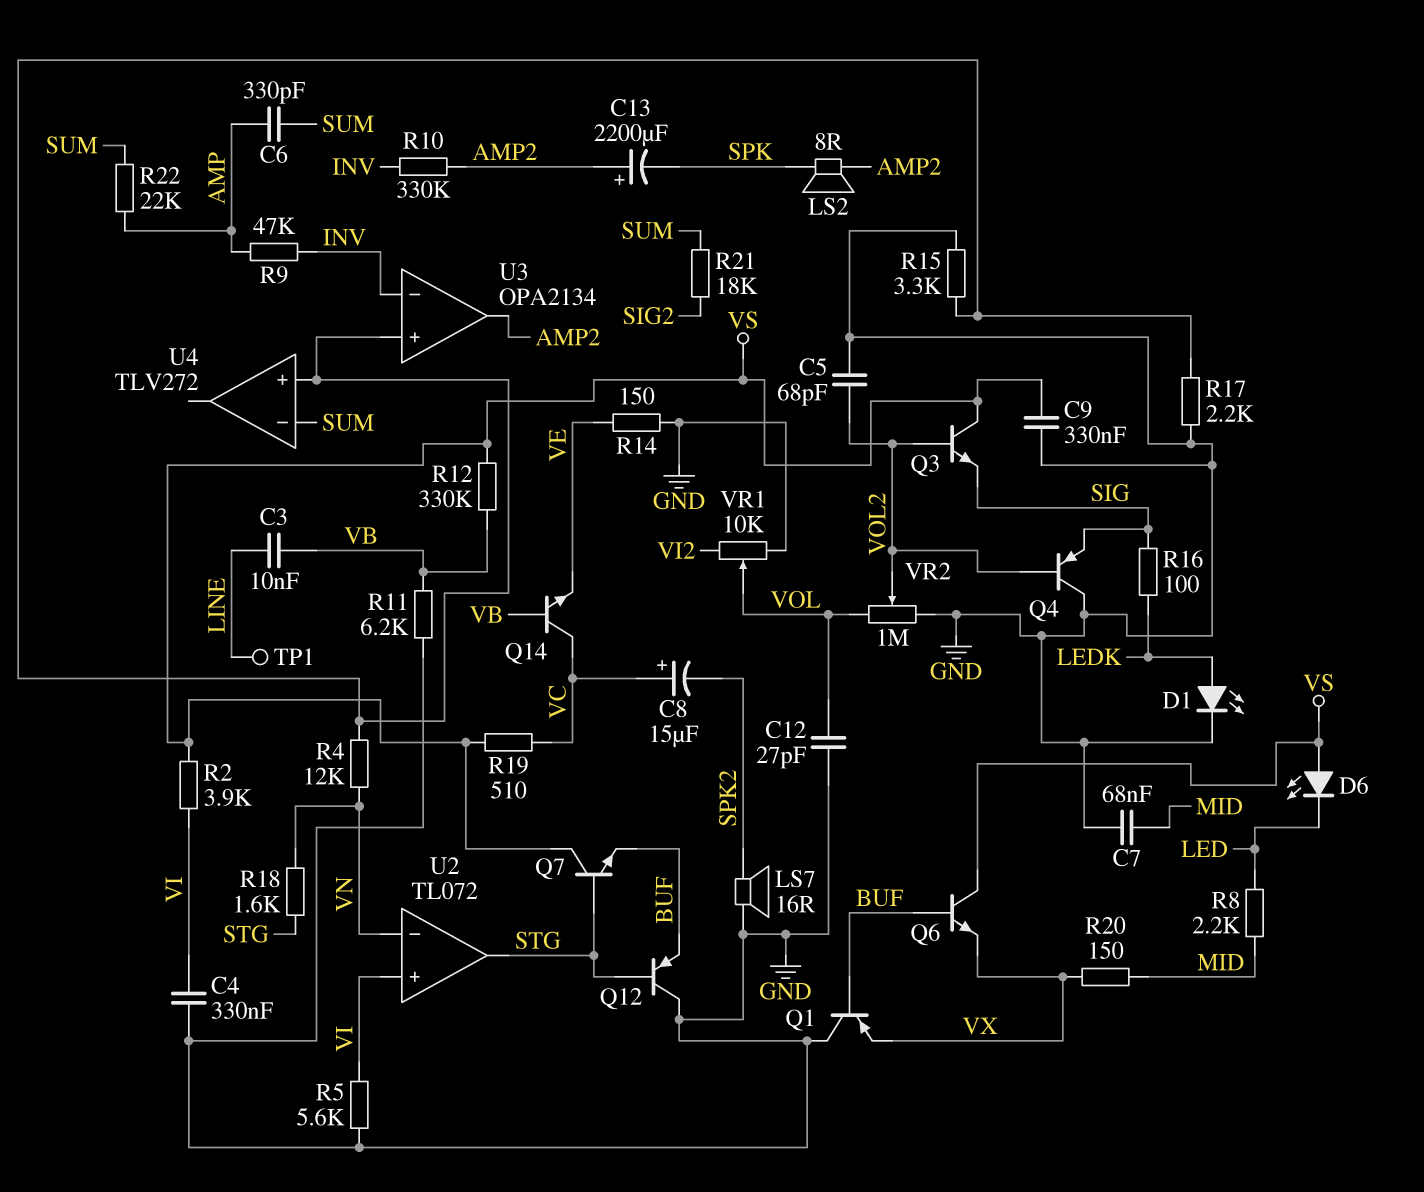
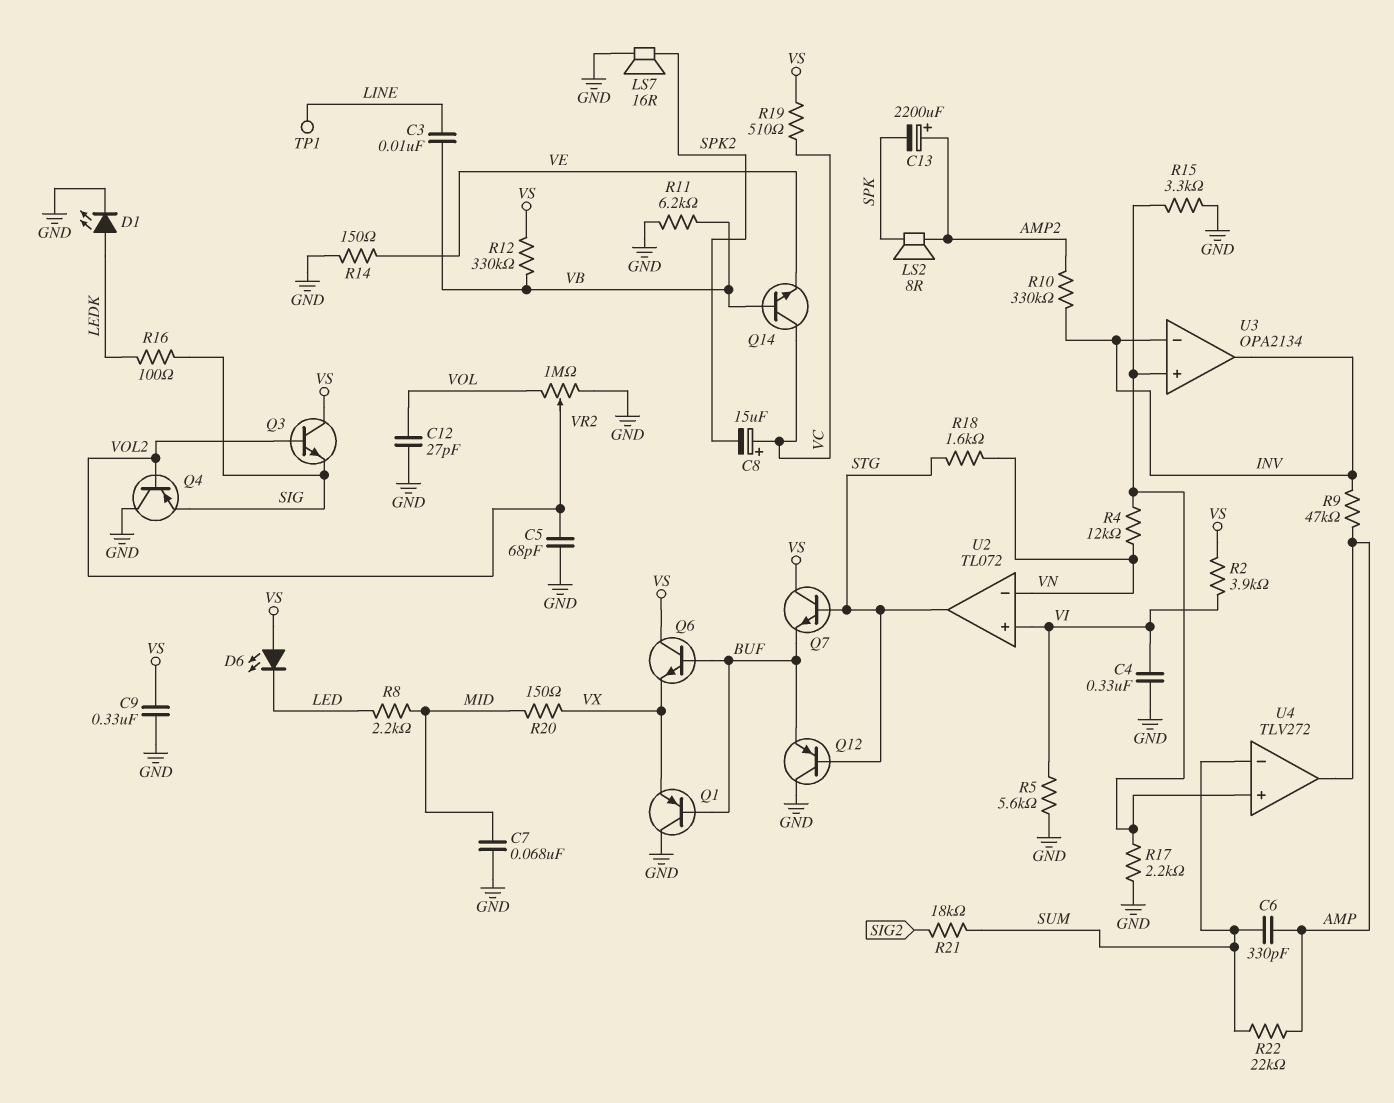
U3 pin out: AMP2 -> INV
U4 pin out: none -> AMP
VR1: 10k (GND, VI2, wiper VOL) -> none

